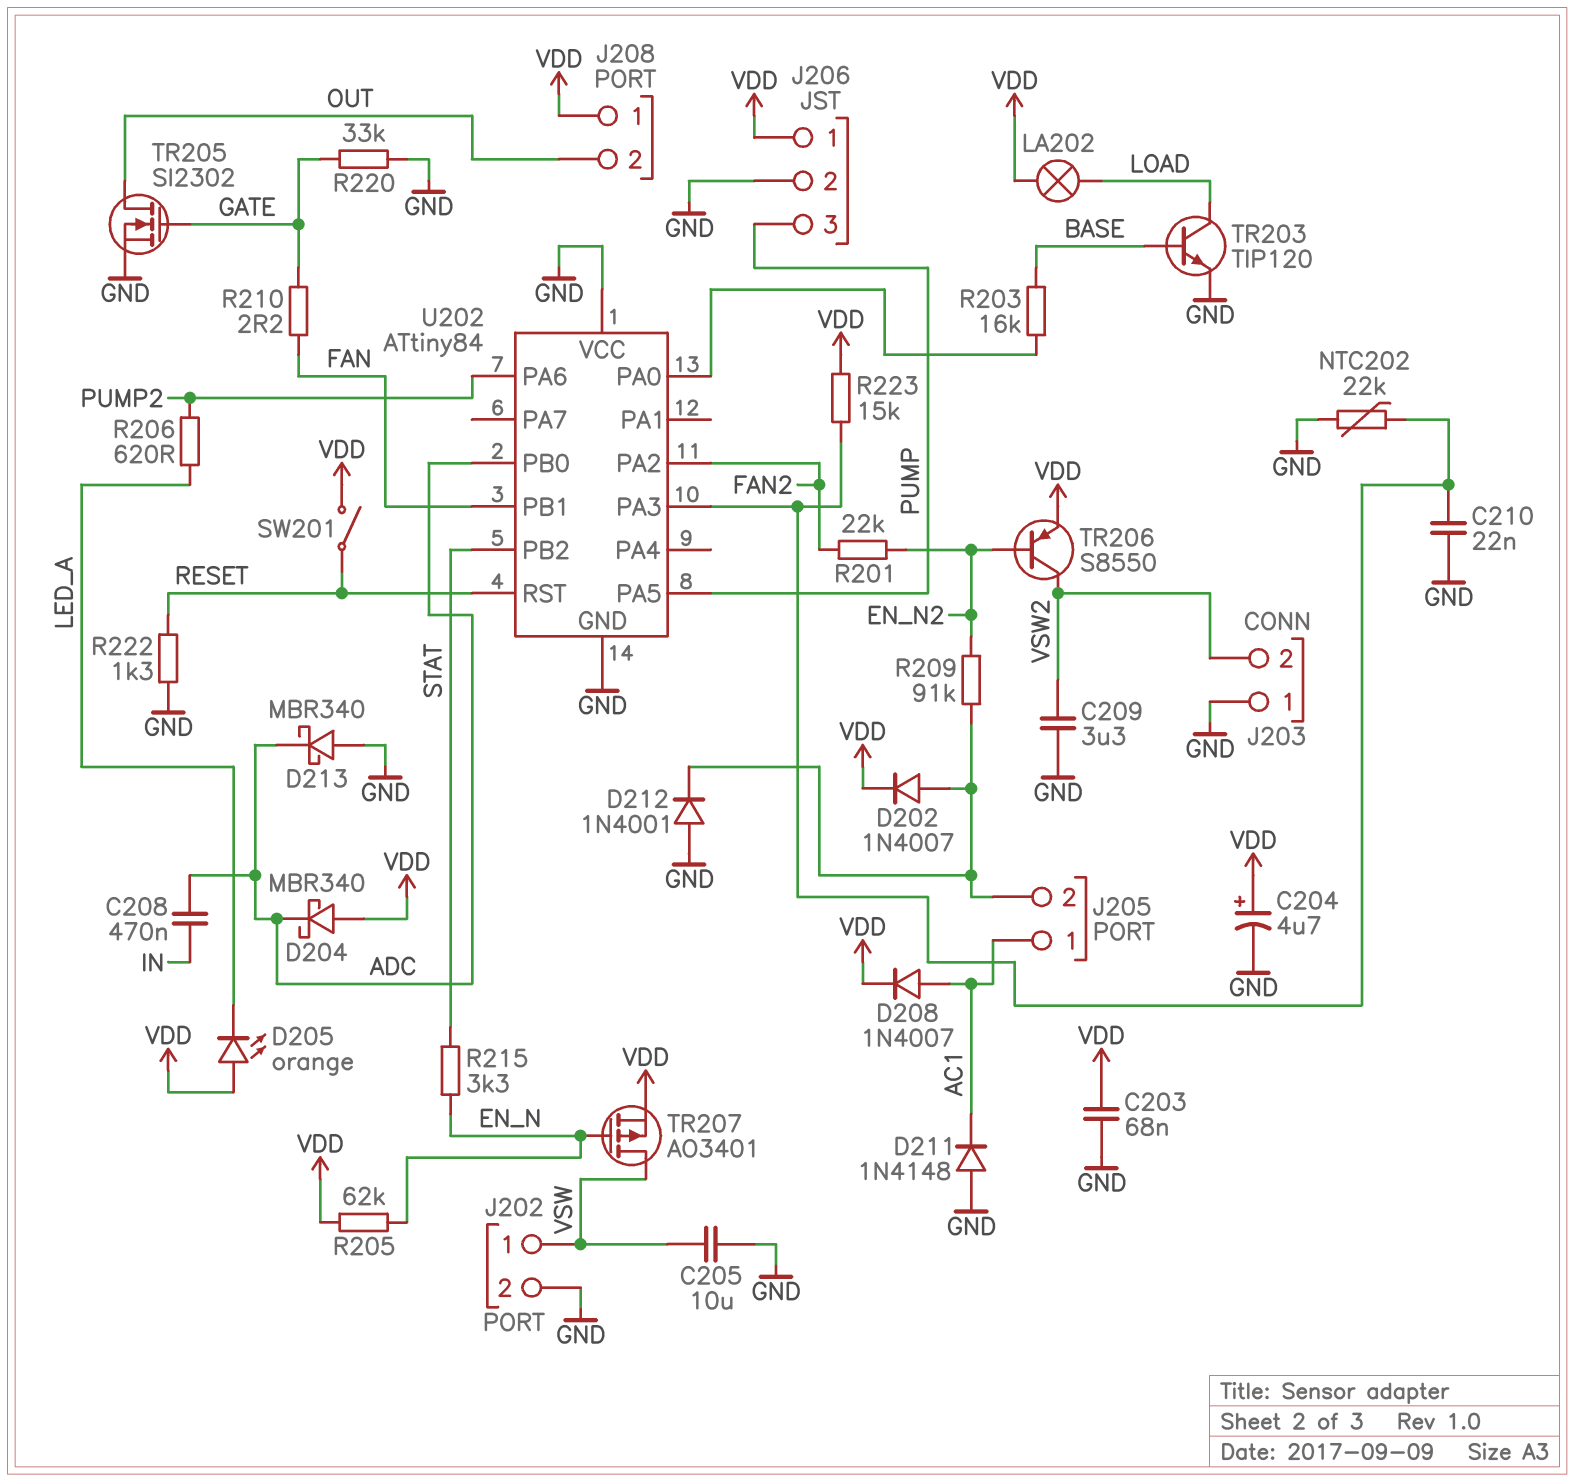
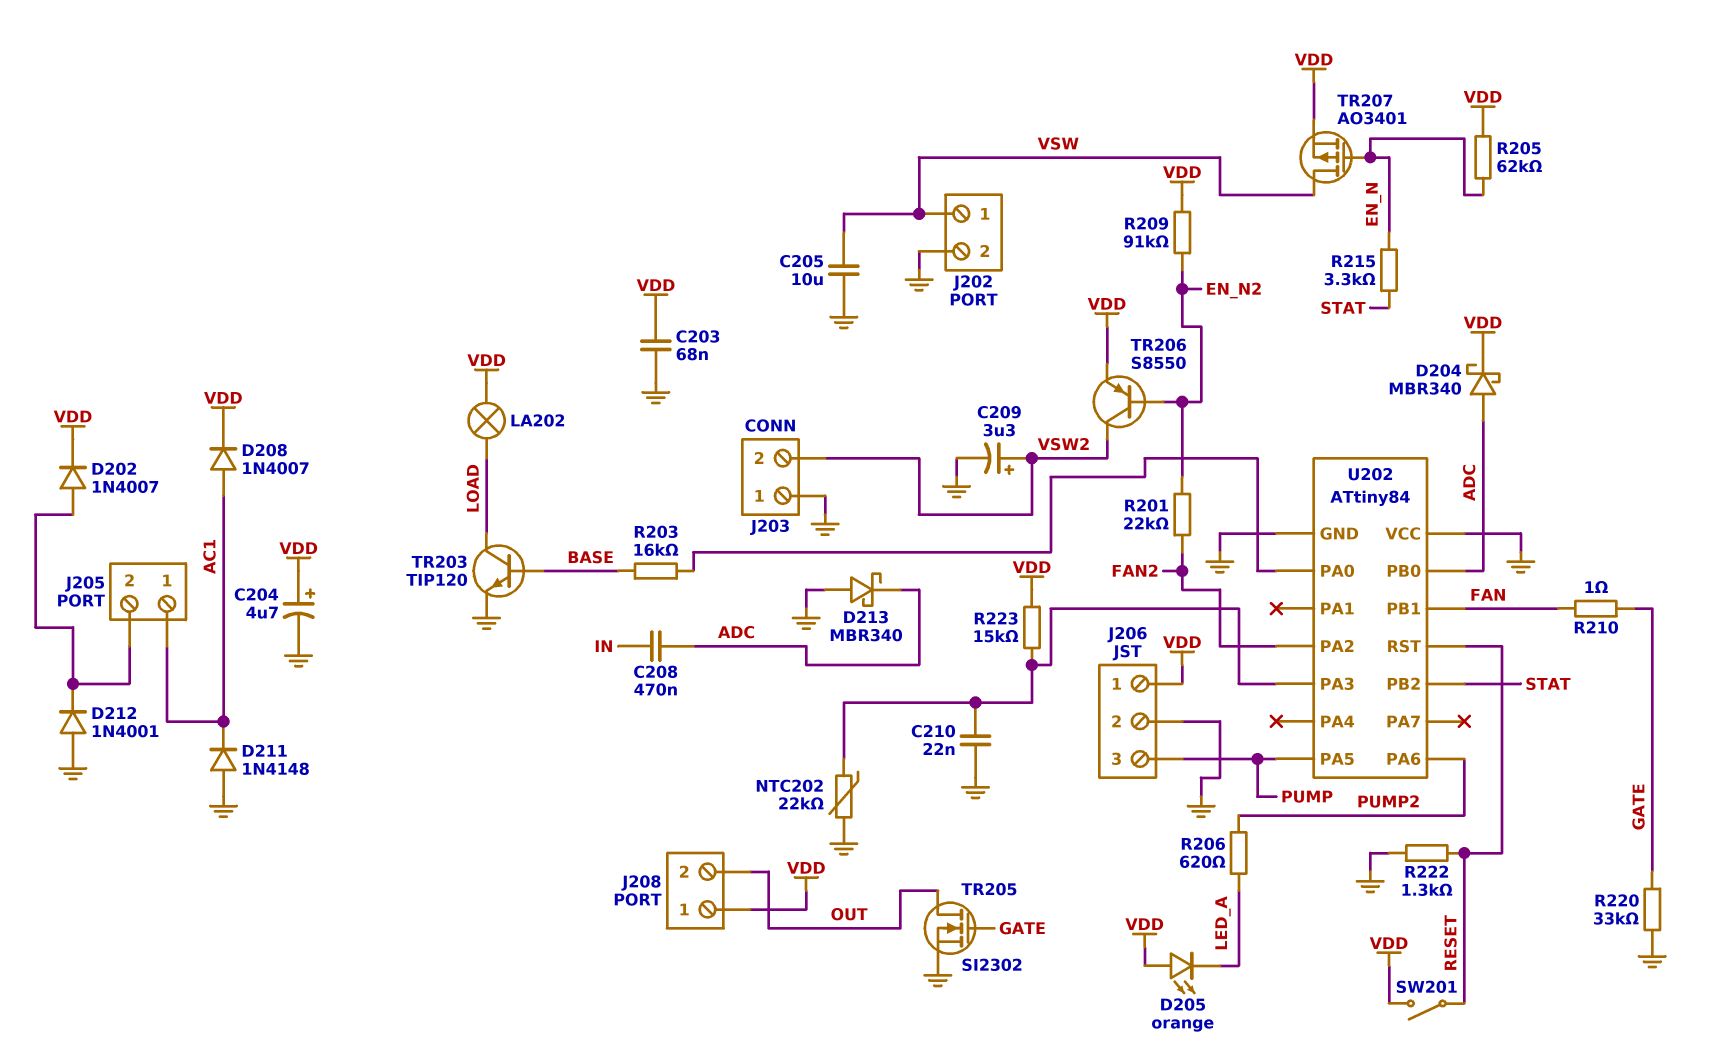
C209: 3.3uF (GND, VSW2) -> 3.3uF (plus VSW2, minus GND)
D204: schottky MBR340 (A VDD, K ADC) -> schottky MBR340 (A ADC, K VDD)
R209: 91k (EN_N2, J205/2) -> 91k (EN_N2, VDD)
R210: 2.2 (FAN, GATE) -> 1 (FAN, GATE)

